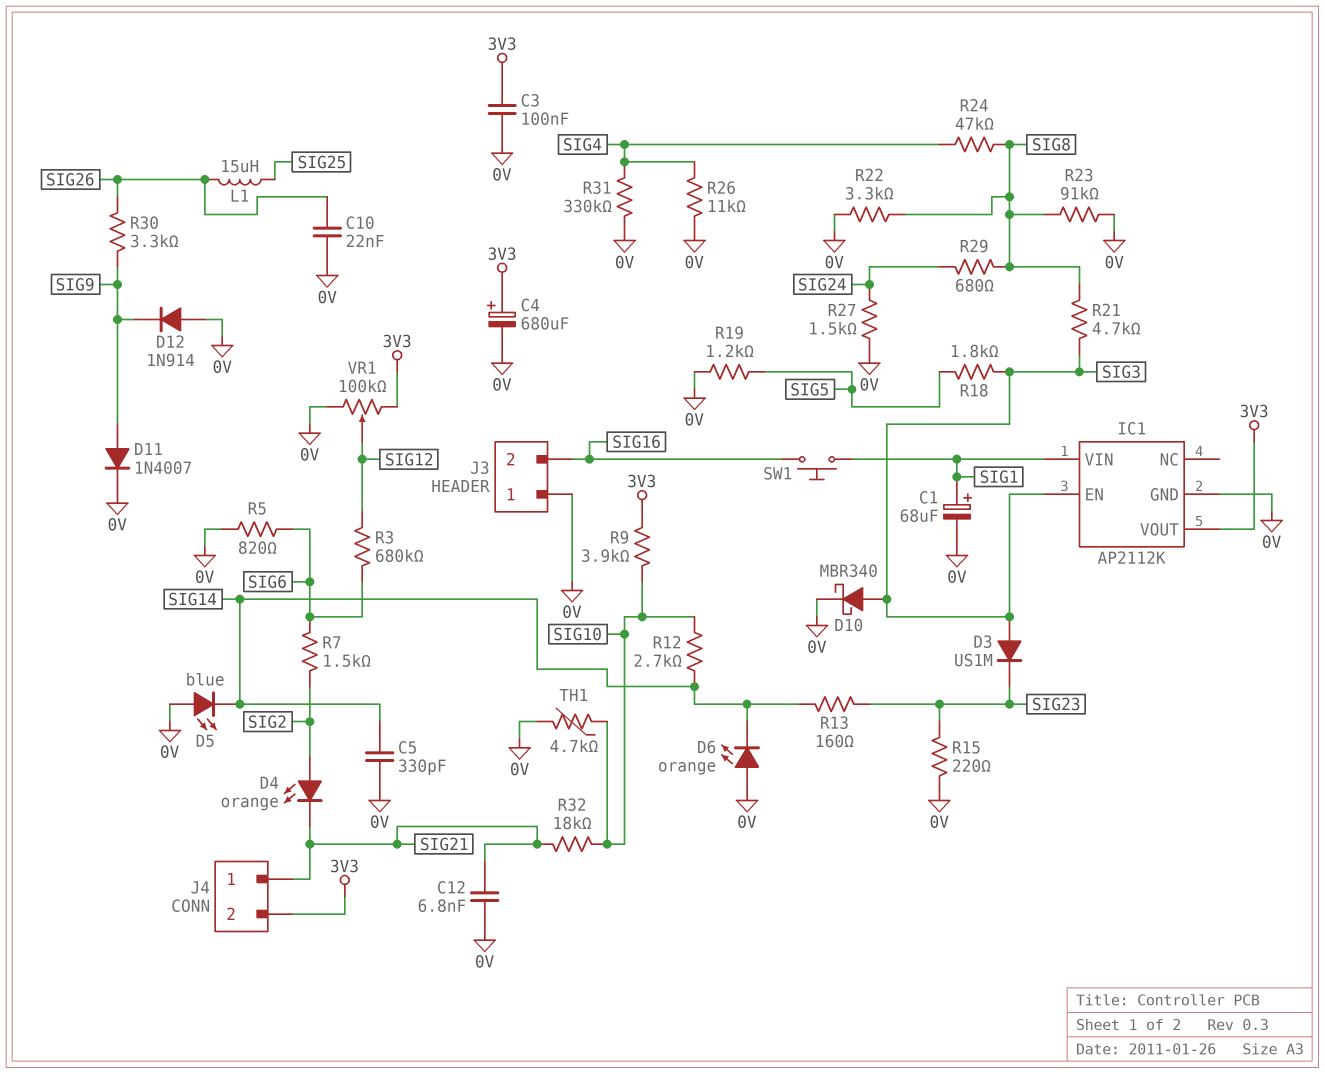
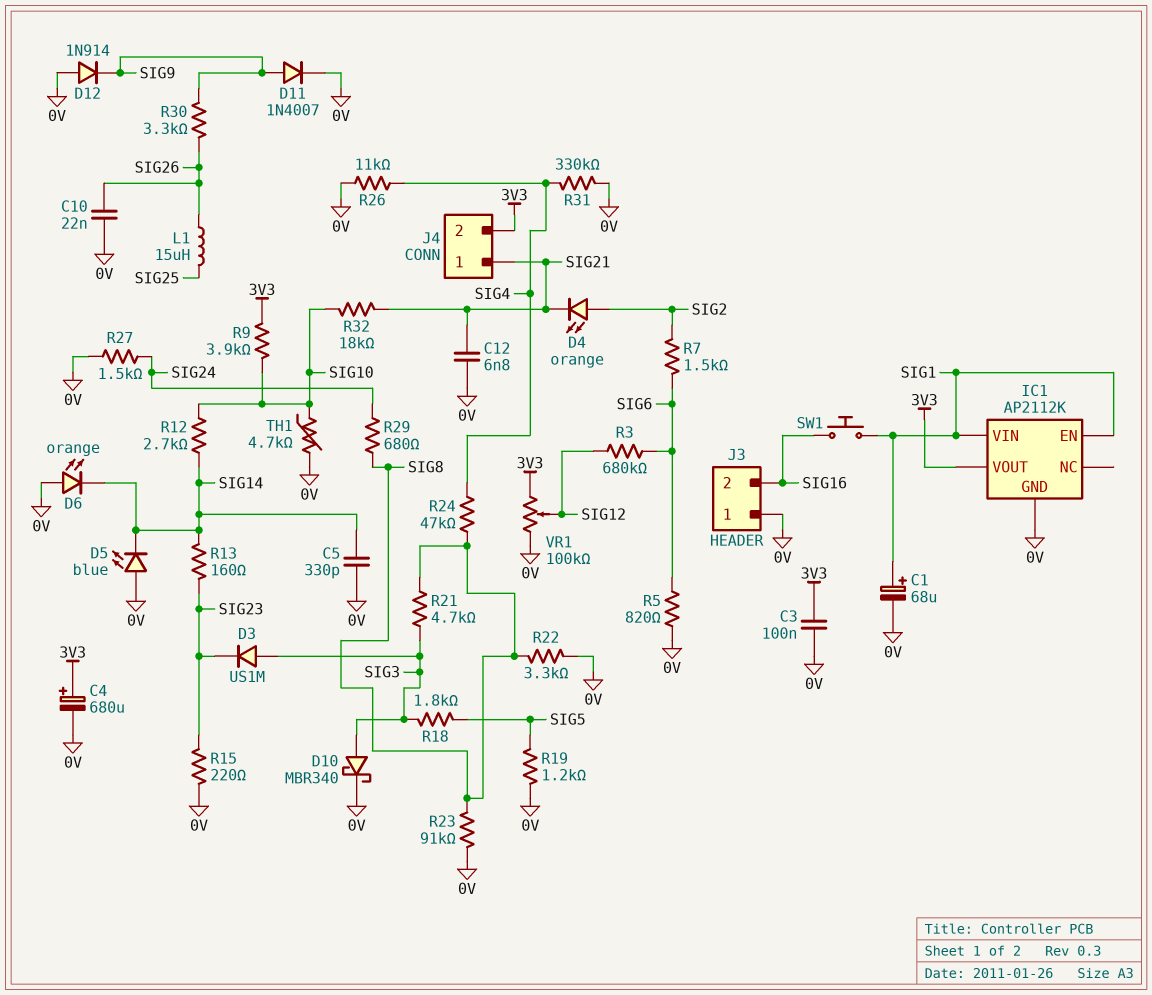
IC1 pin EN: SIG3 -> SIG1

